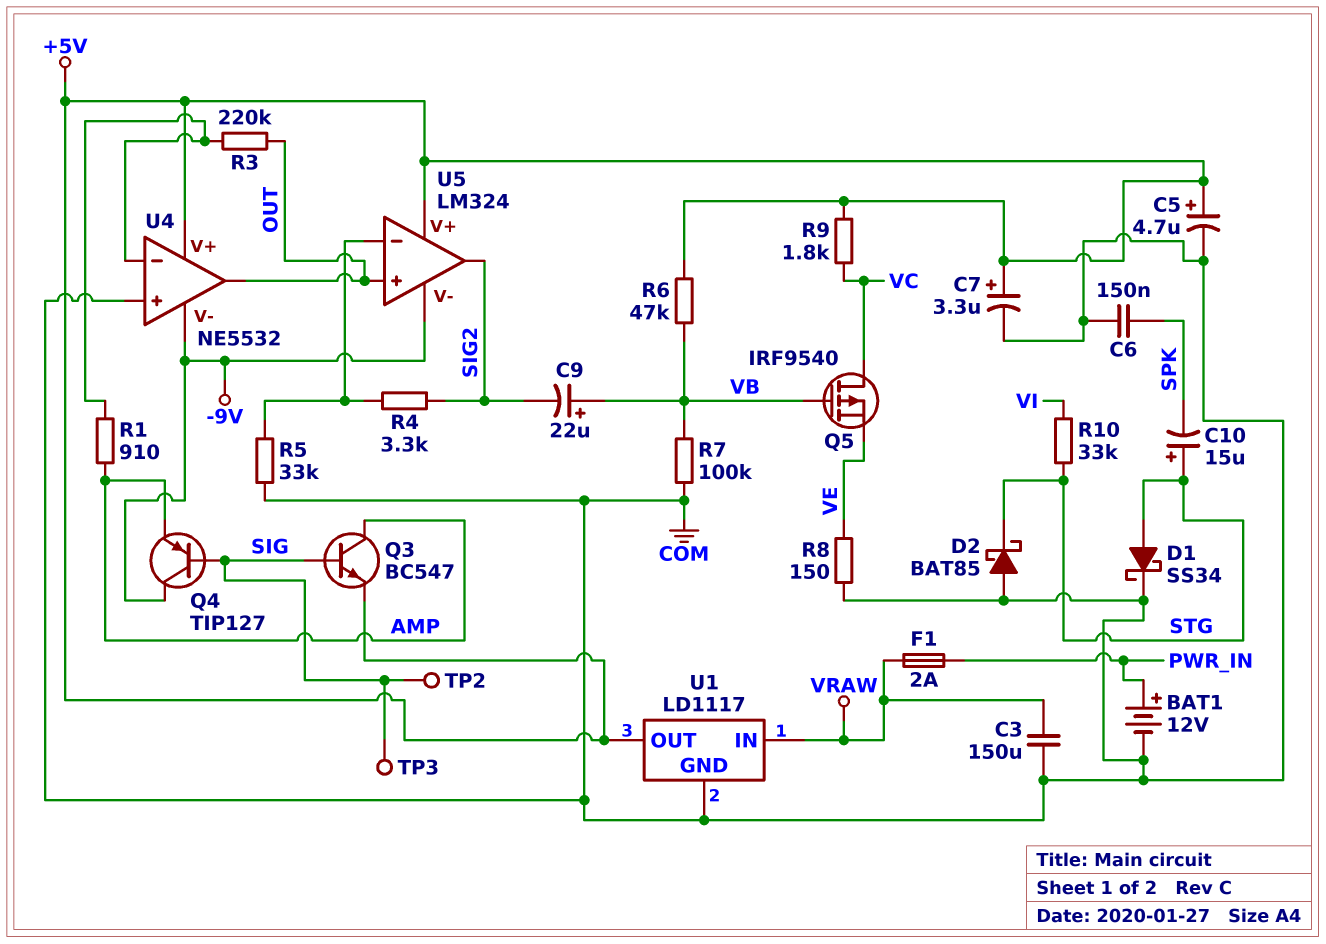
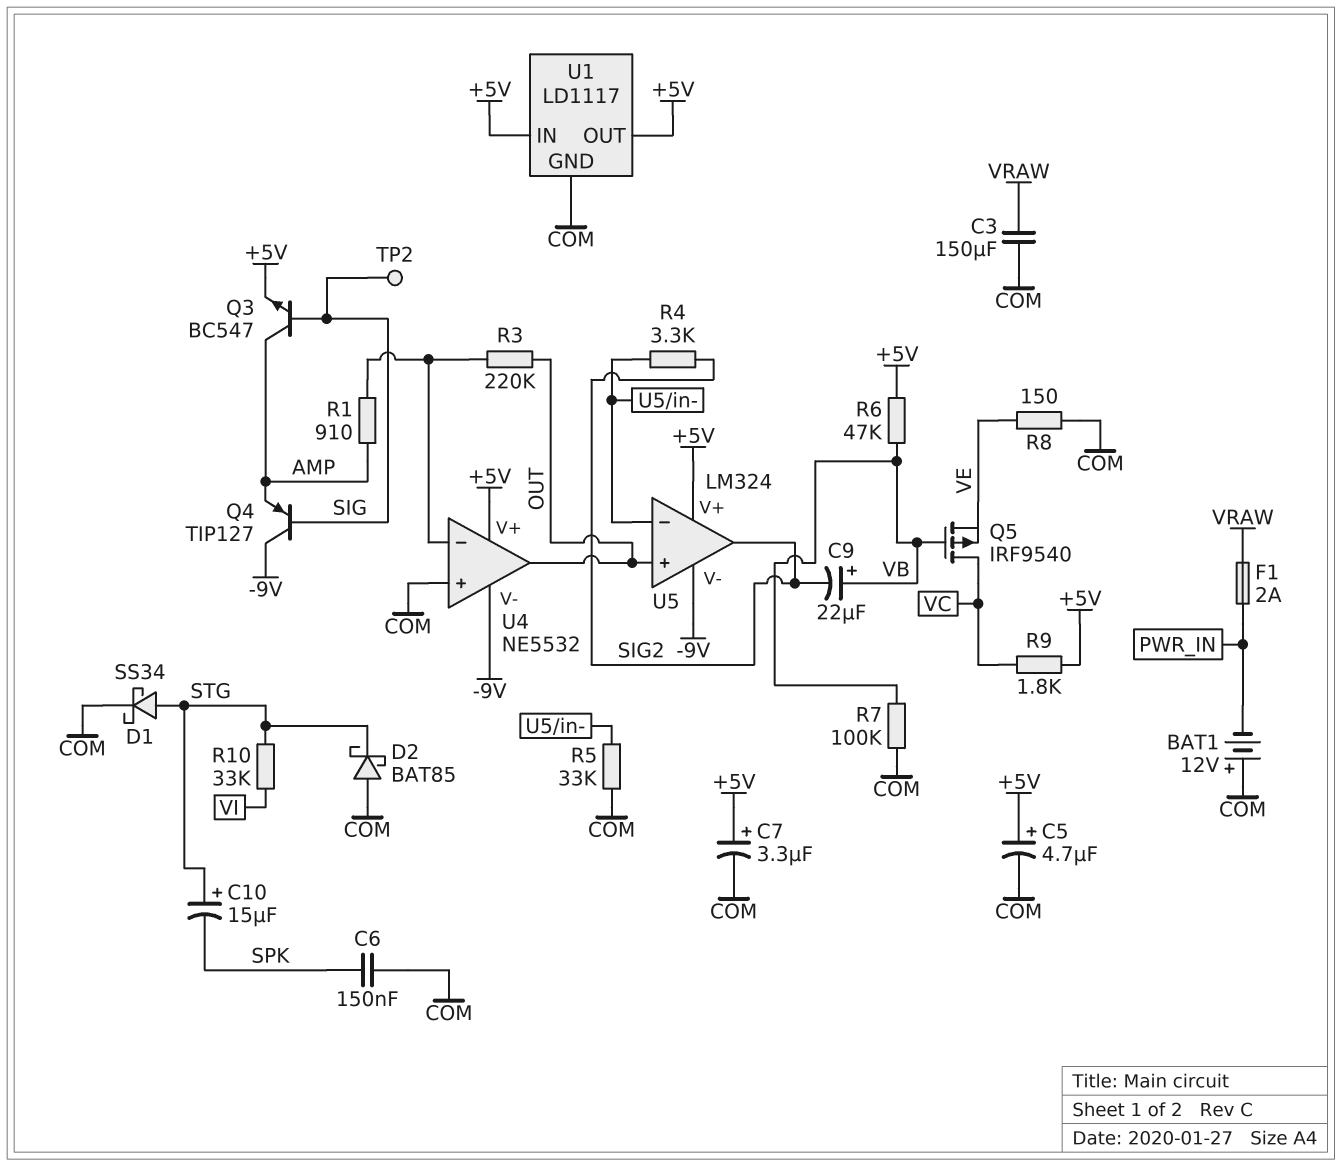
BAT1: 12V (plus PWR_IN, minus COM) -> 12V (plus COM, minus PWR_IN)
TP3: test point (SIG) -> none
U1 pin IN: VRAW -> +5V

